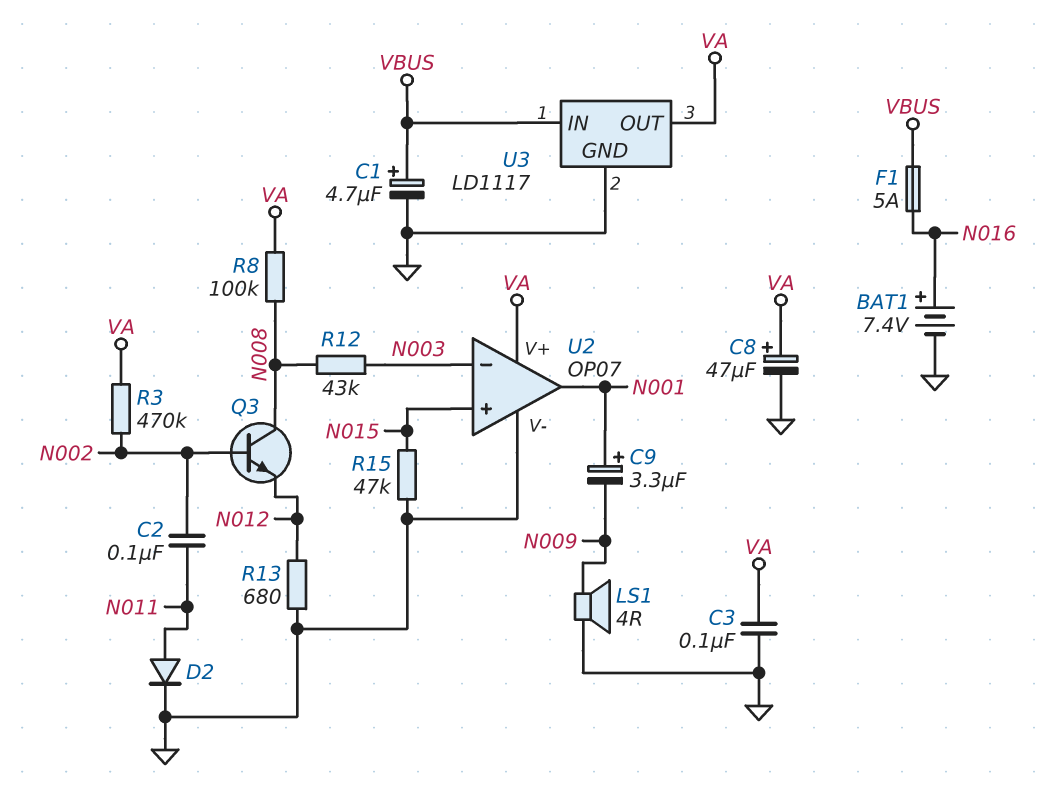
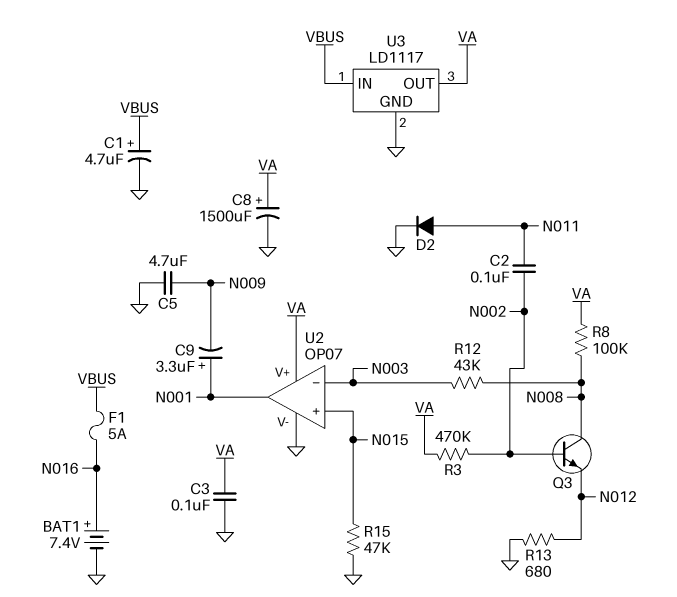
C5: none -> 4.7uF (GND, N009)
C8: 47uF (plus VA, minus GND) -> 1500uF (plus VA, minus GND)
LS1: speaker 4R (GND, N009) -> none

